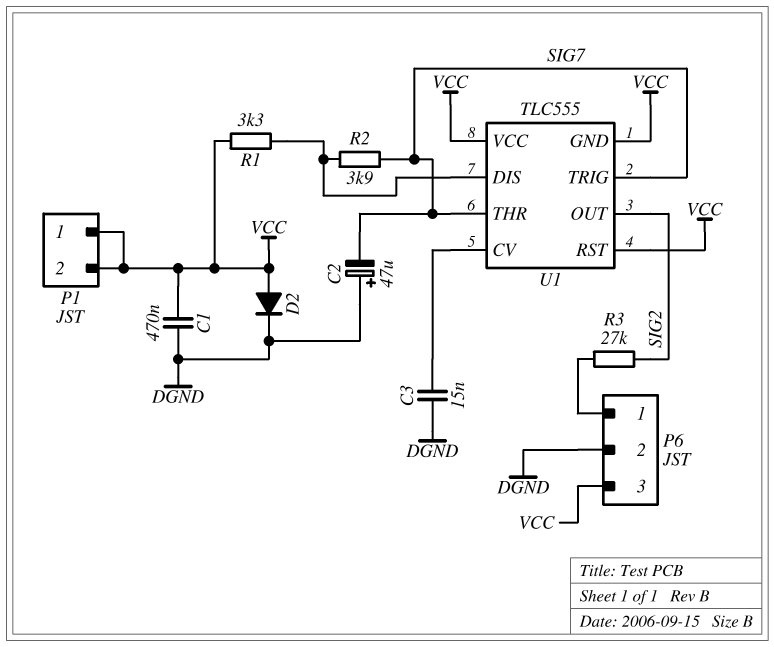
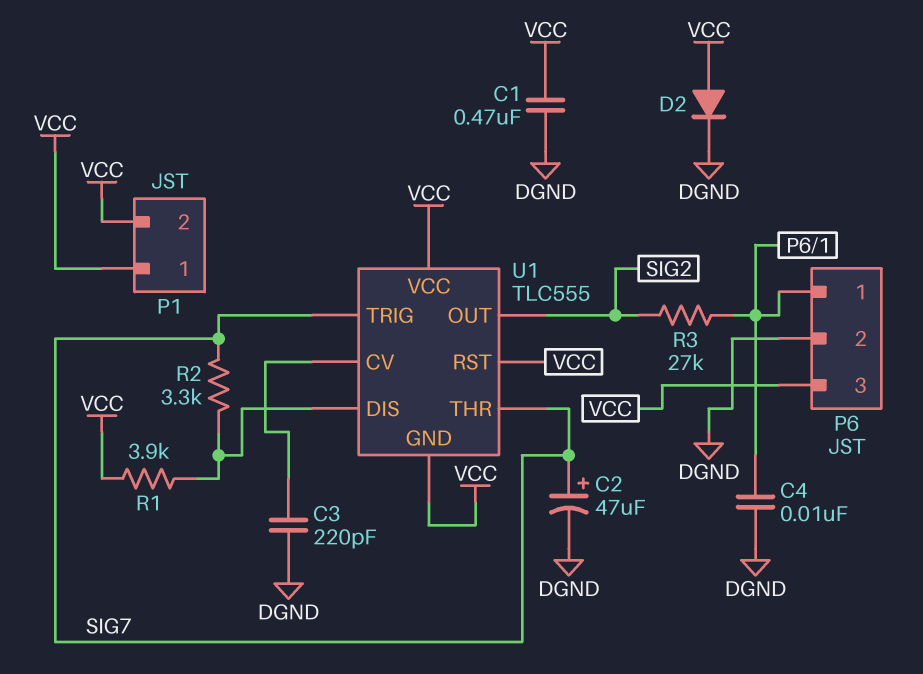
C2: 47uF (plus DGND, minus SIG7) -> 47uF (plus SIG7, minus DGND)
C3: 15nF (DGND, U1/CV) -> 220pF (DGND, U1/CV)
C4: none -> 10nF (DGND, P6/1)
R1: 3.3k (U1/DIS, VCC) -> 3.9k (U1/DIS, VCC)
R2: 3.9k (SIG7, U1/DIS) -> 3.3k (SIG7, U1/DIS)

